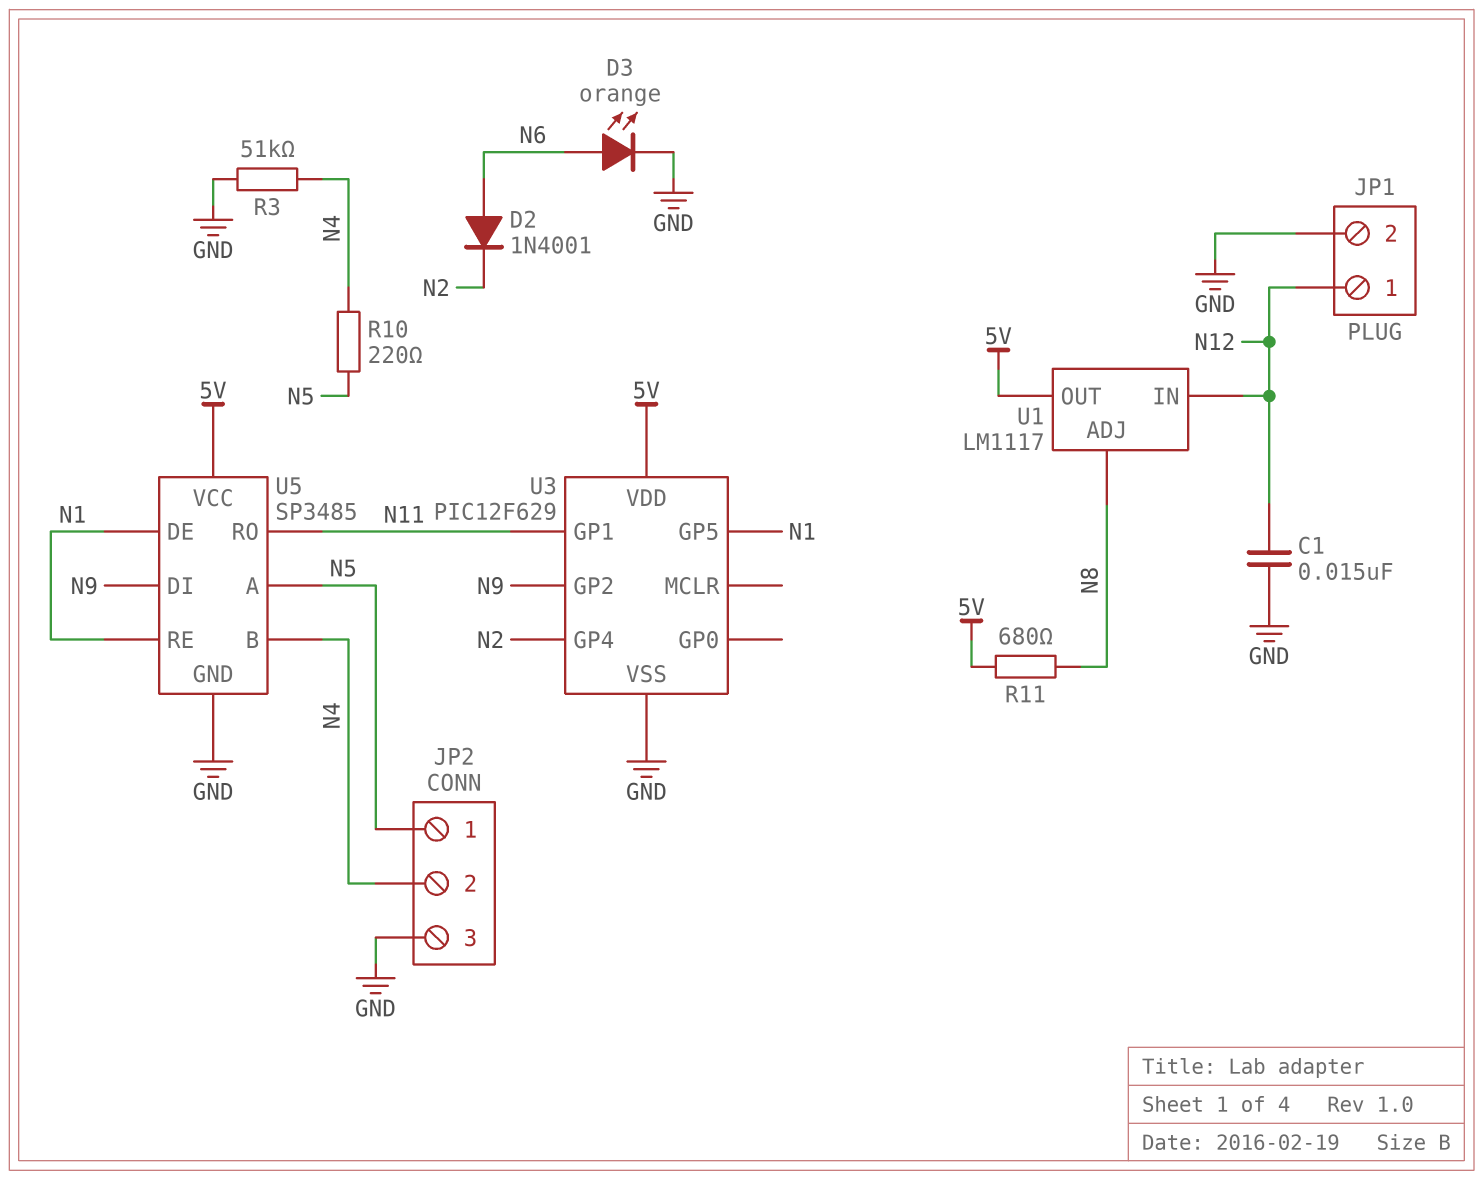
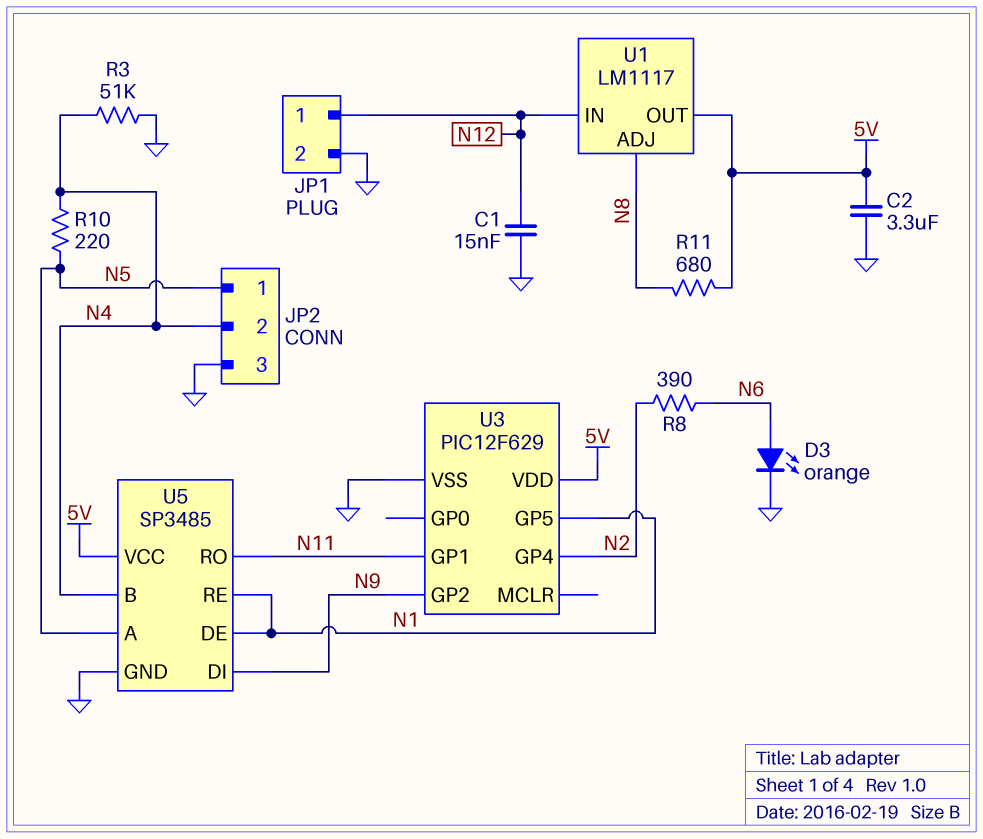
C2: none -> 3.3uF (5V, GND)
D2: diode 1N4001 (A N6, K N2) -> none
R8: none -> 390 (N2, N6)

